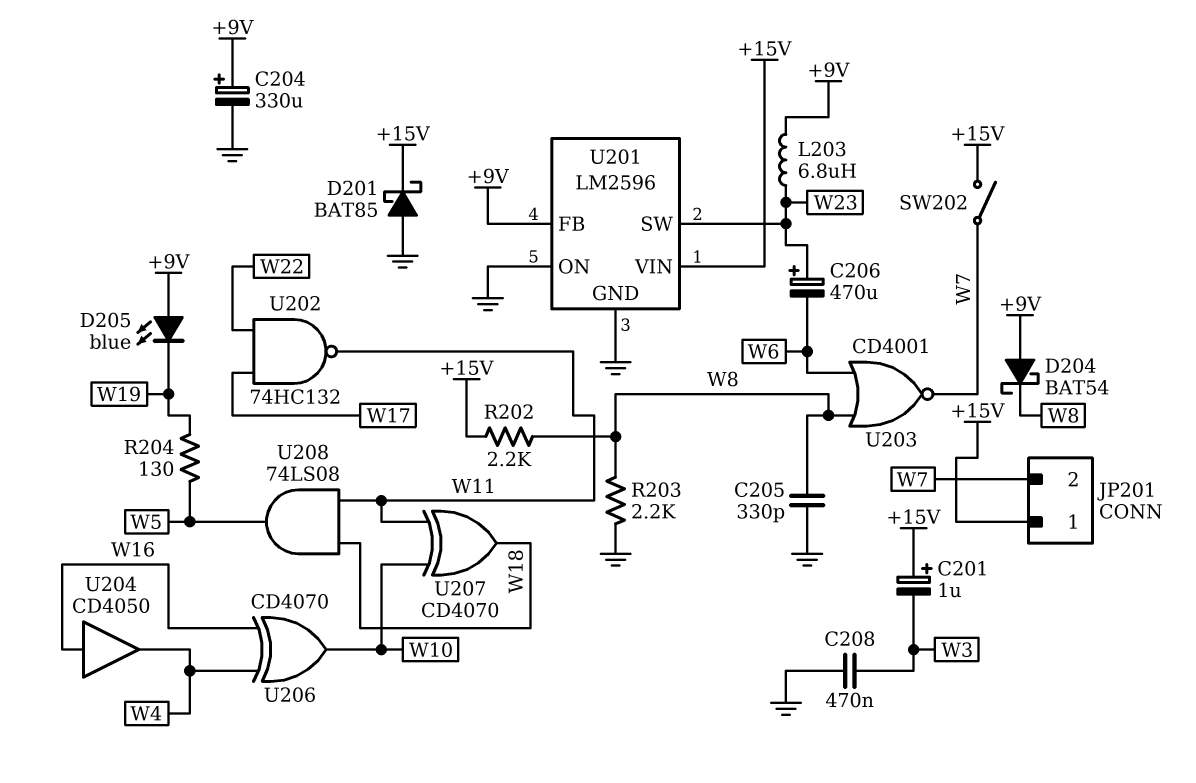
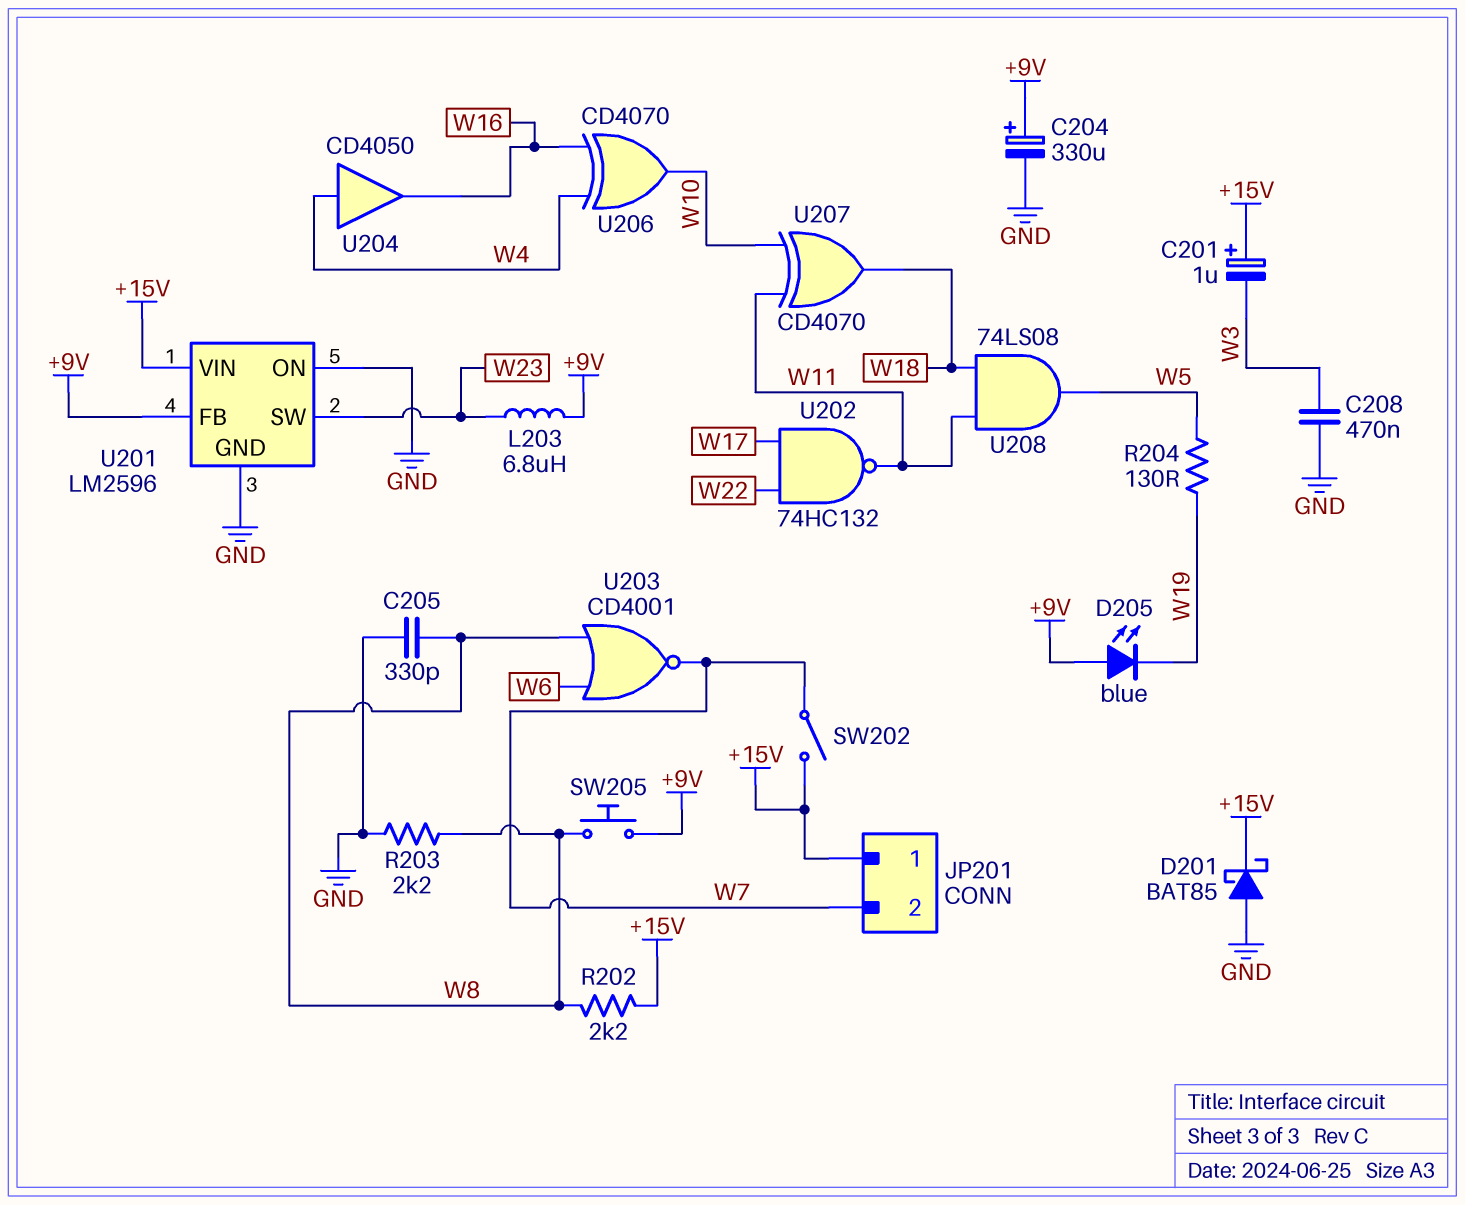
C206: 470uF (plus W23, minus W6) -> none
D204: schottky BAT54 (A +9V, K W8) -> none
SW205: none -> button (+9V, W8)
U204: buffer CD4050 (in W16, out W4) -> buffer CD4050 (in W4, out W16)

